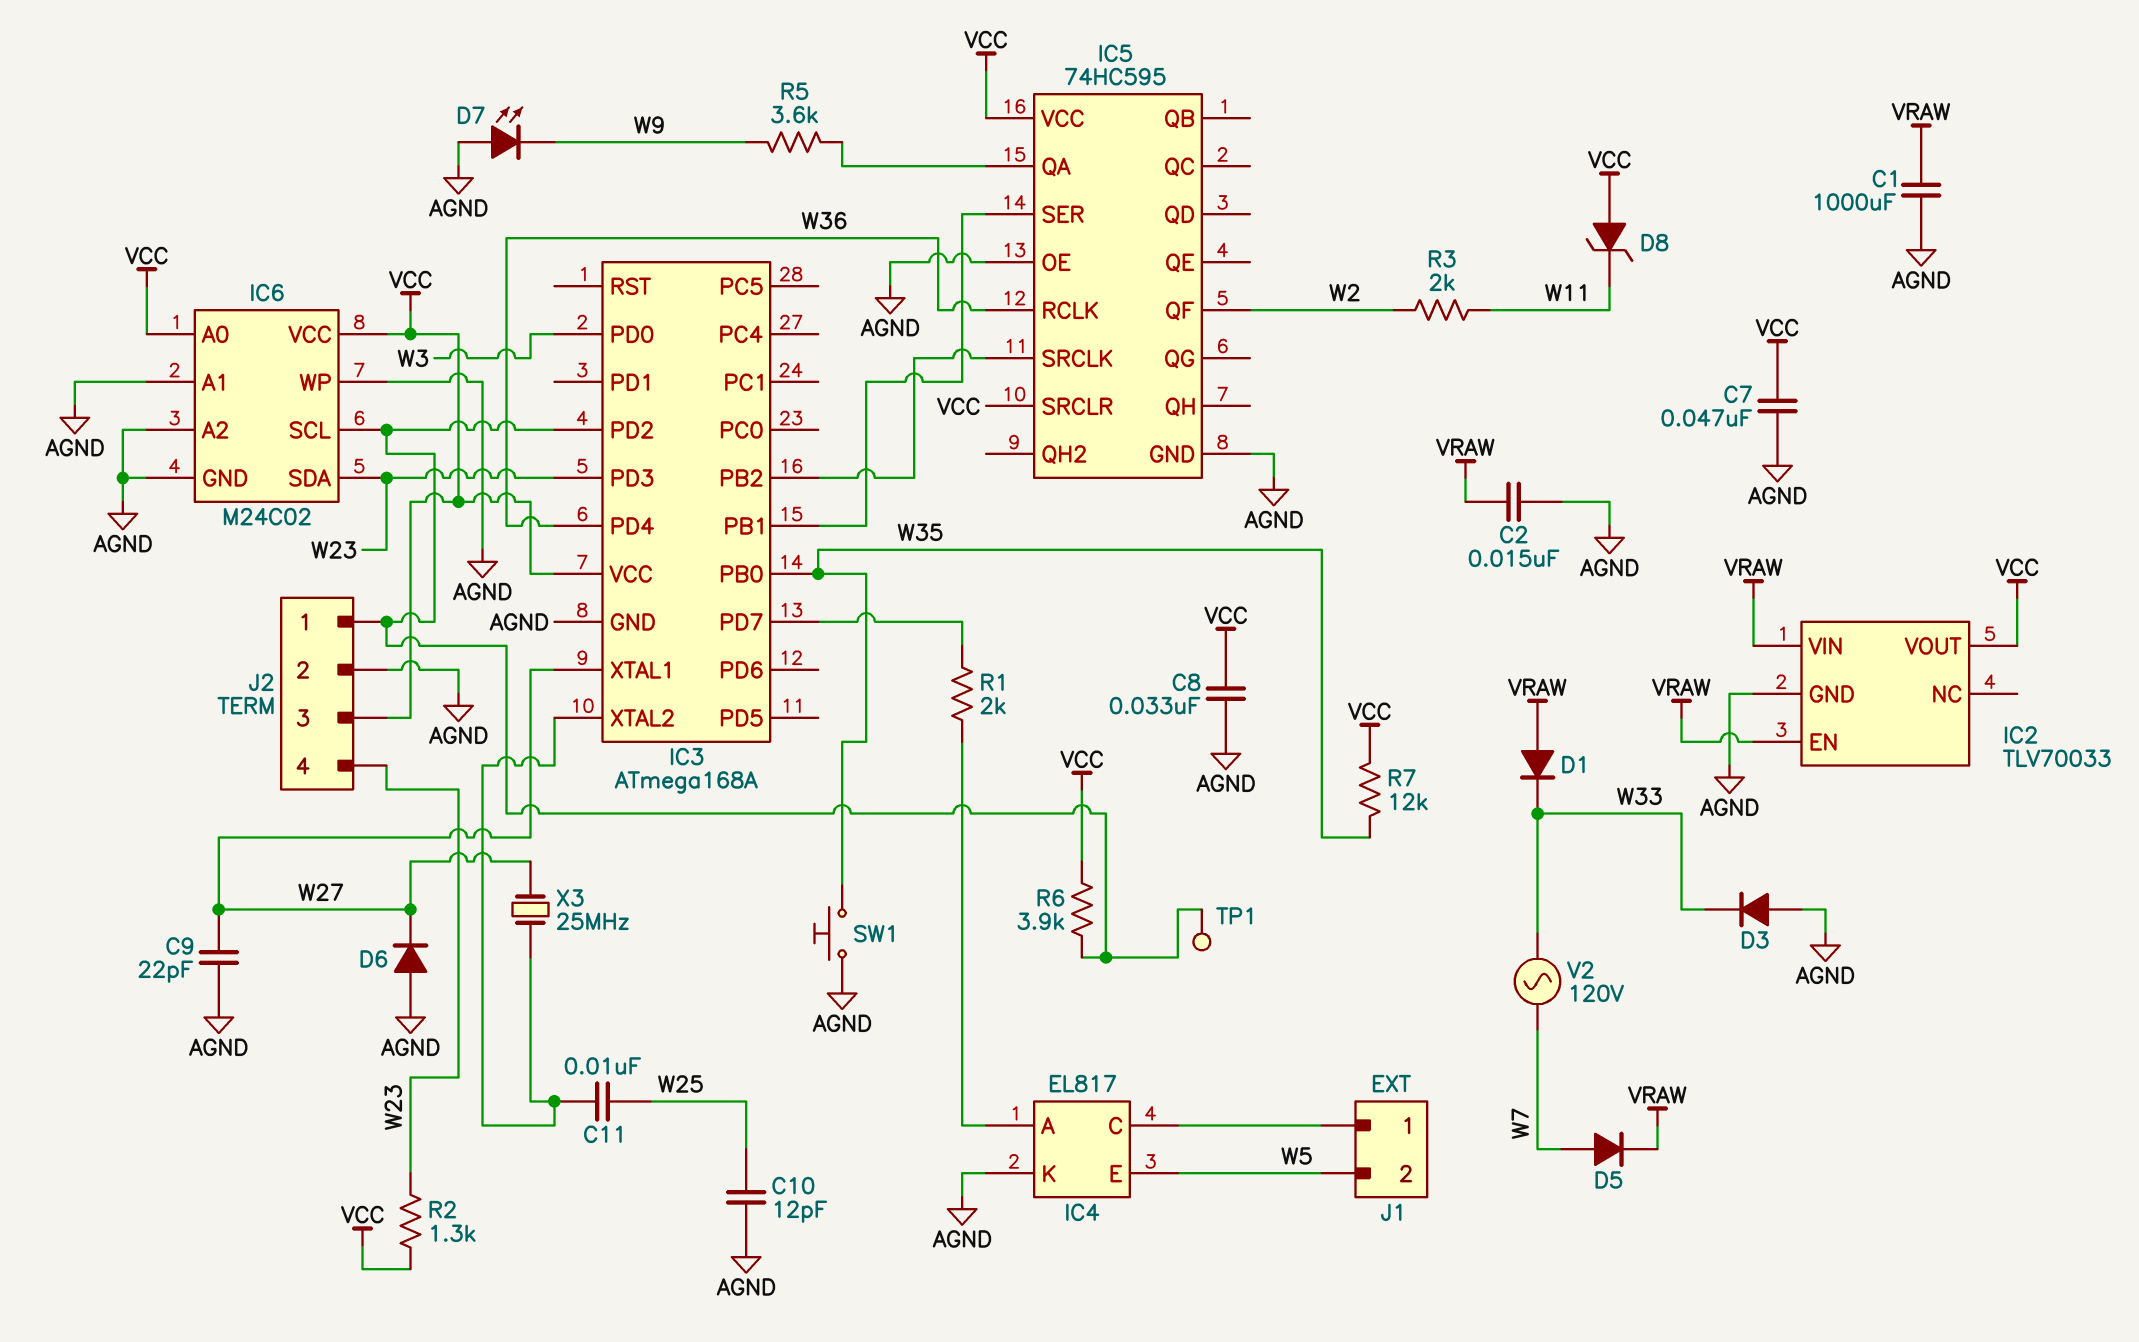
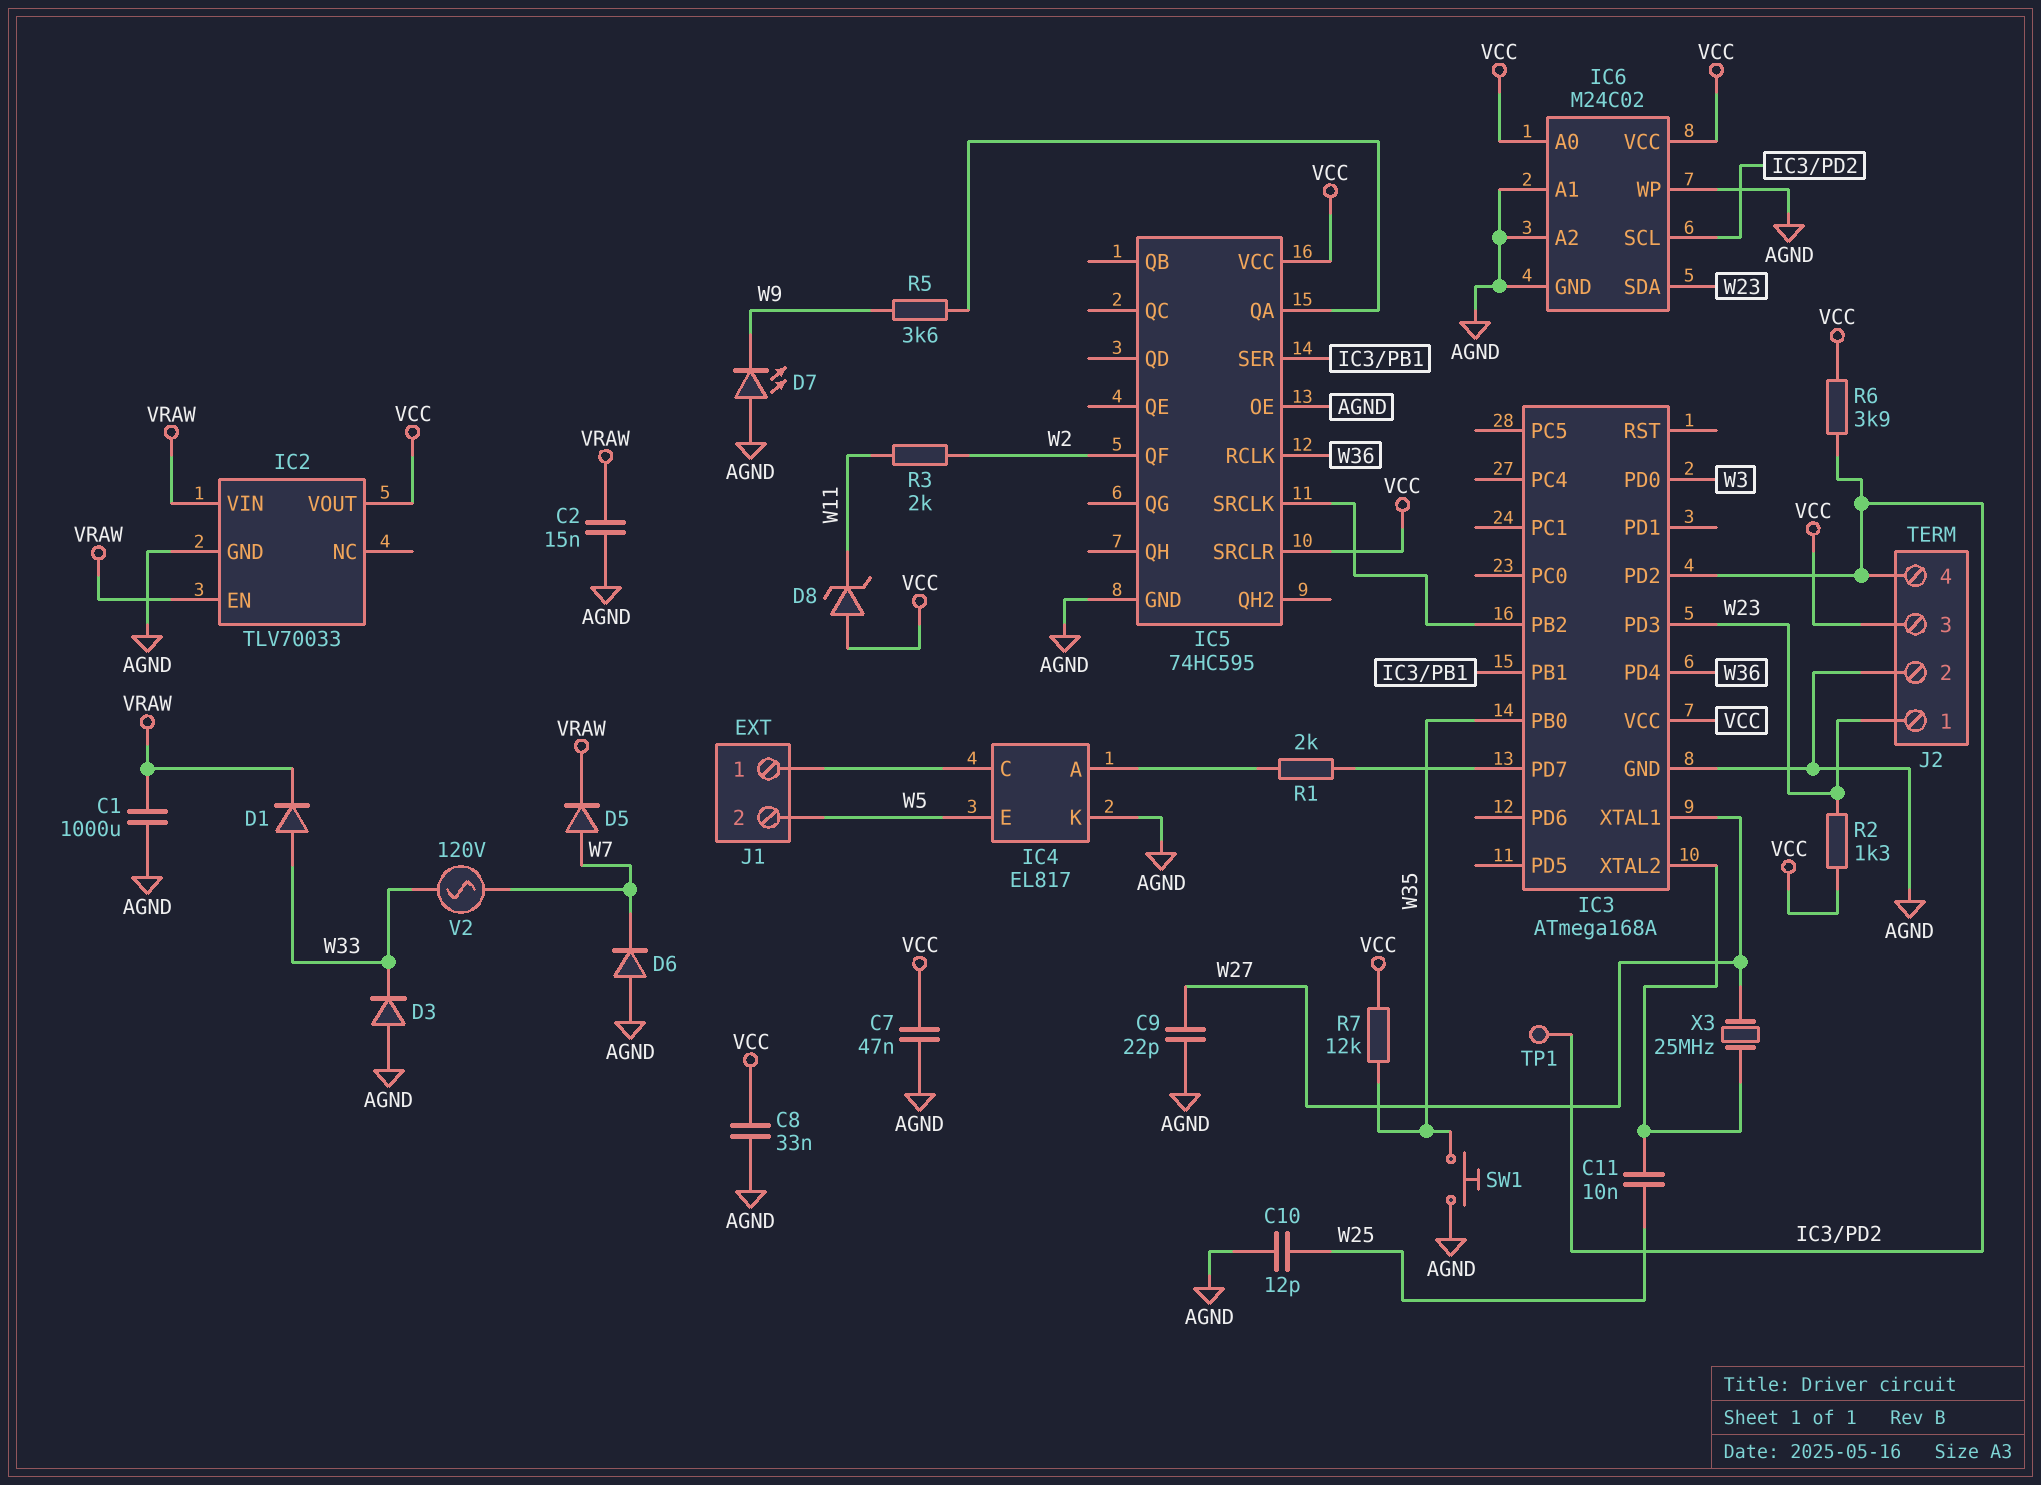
D1: diode (A VRAW, K W33) -> diode (A W33, K VRAW)
D6: diode (A AGND, K W27) -> diode (A AGND, K W7)
J2 pin 1: IC3/PD2 -> W23
J2 pin 4: W23 -> IC3/PD2

